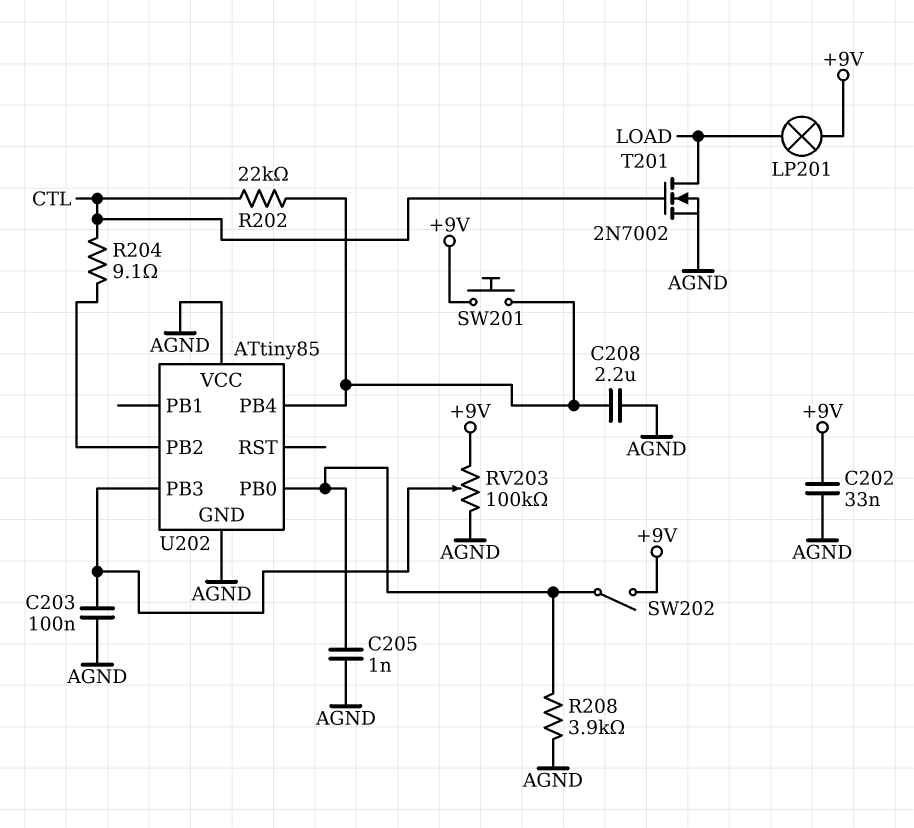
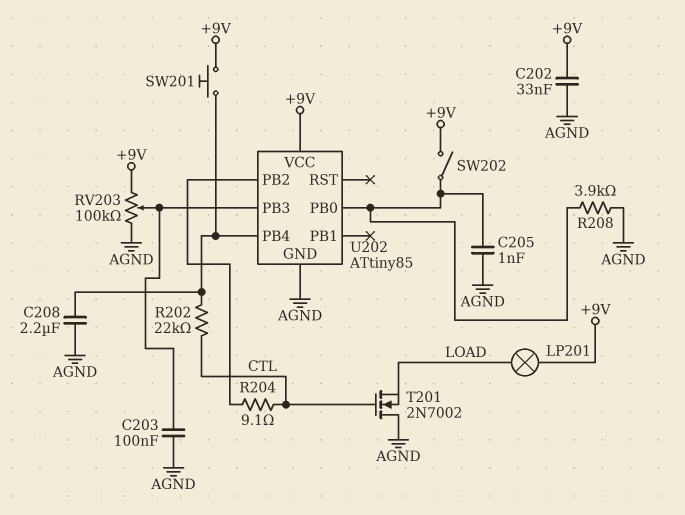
T201: NMOS 2N7002 (G CTL, D LOAD, S AGND) -> NMOS 2N7002 (G CTL, D AGND, S LOAD)
U202 pin VCC: AGND -> +9V

